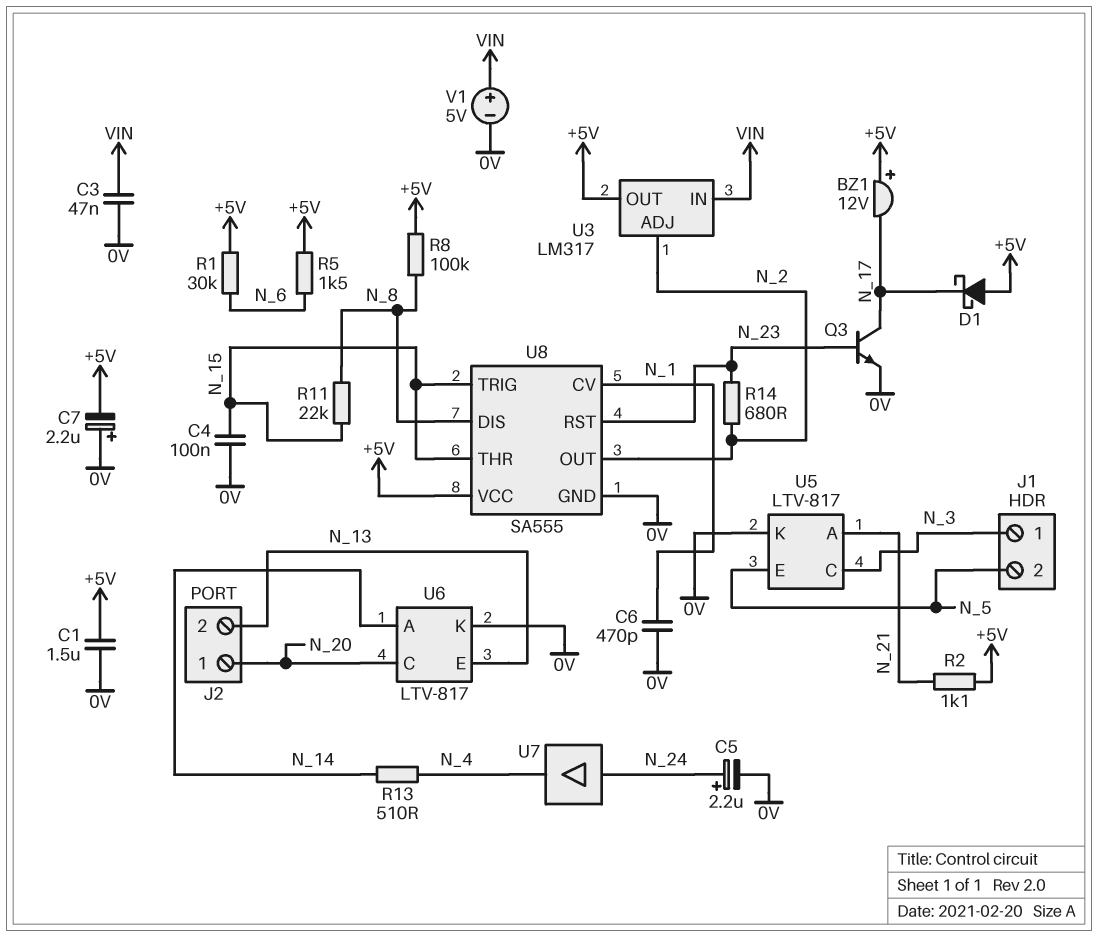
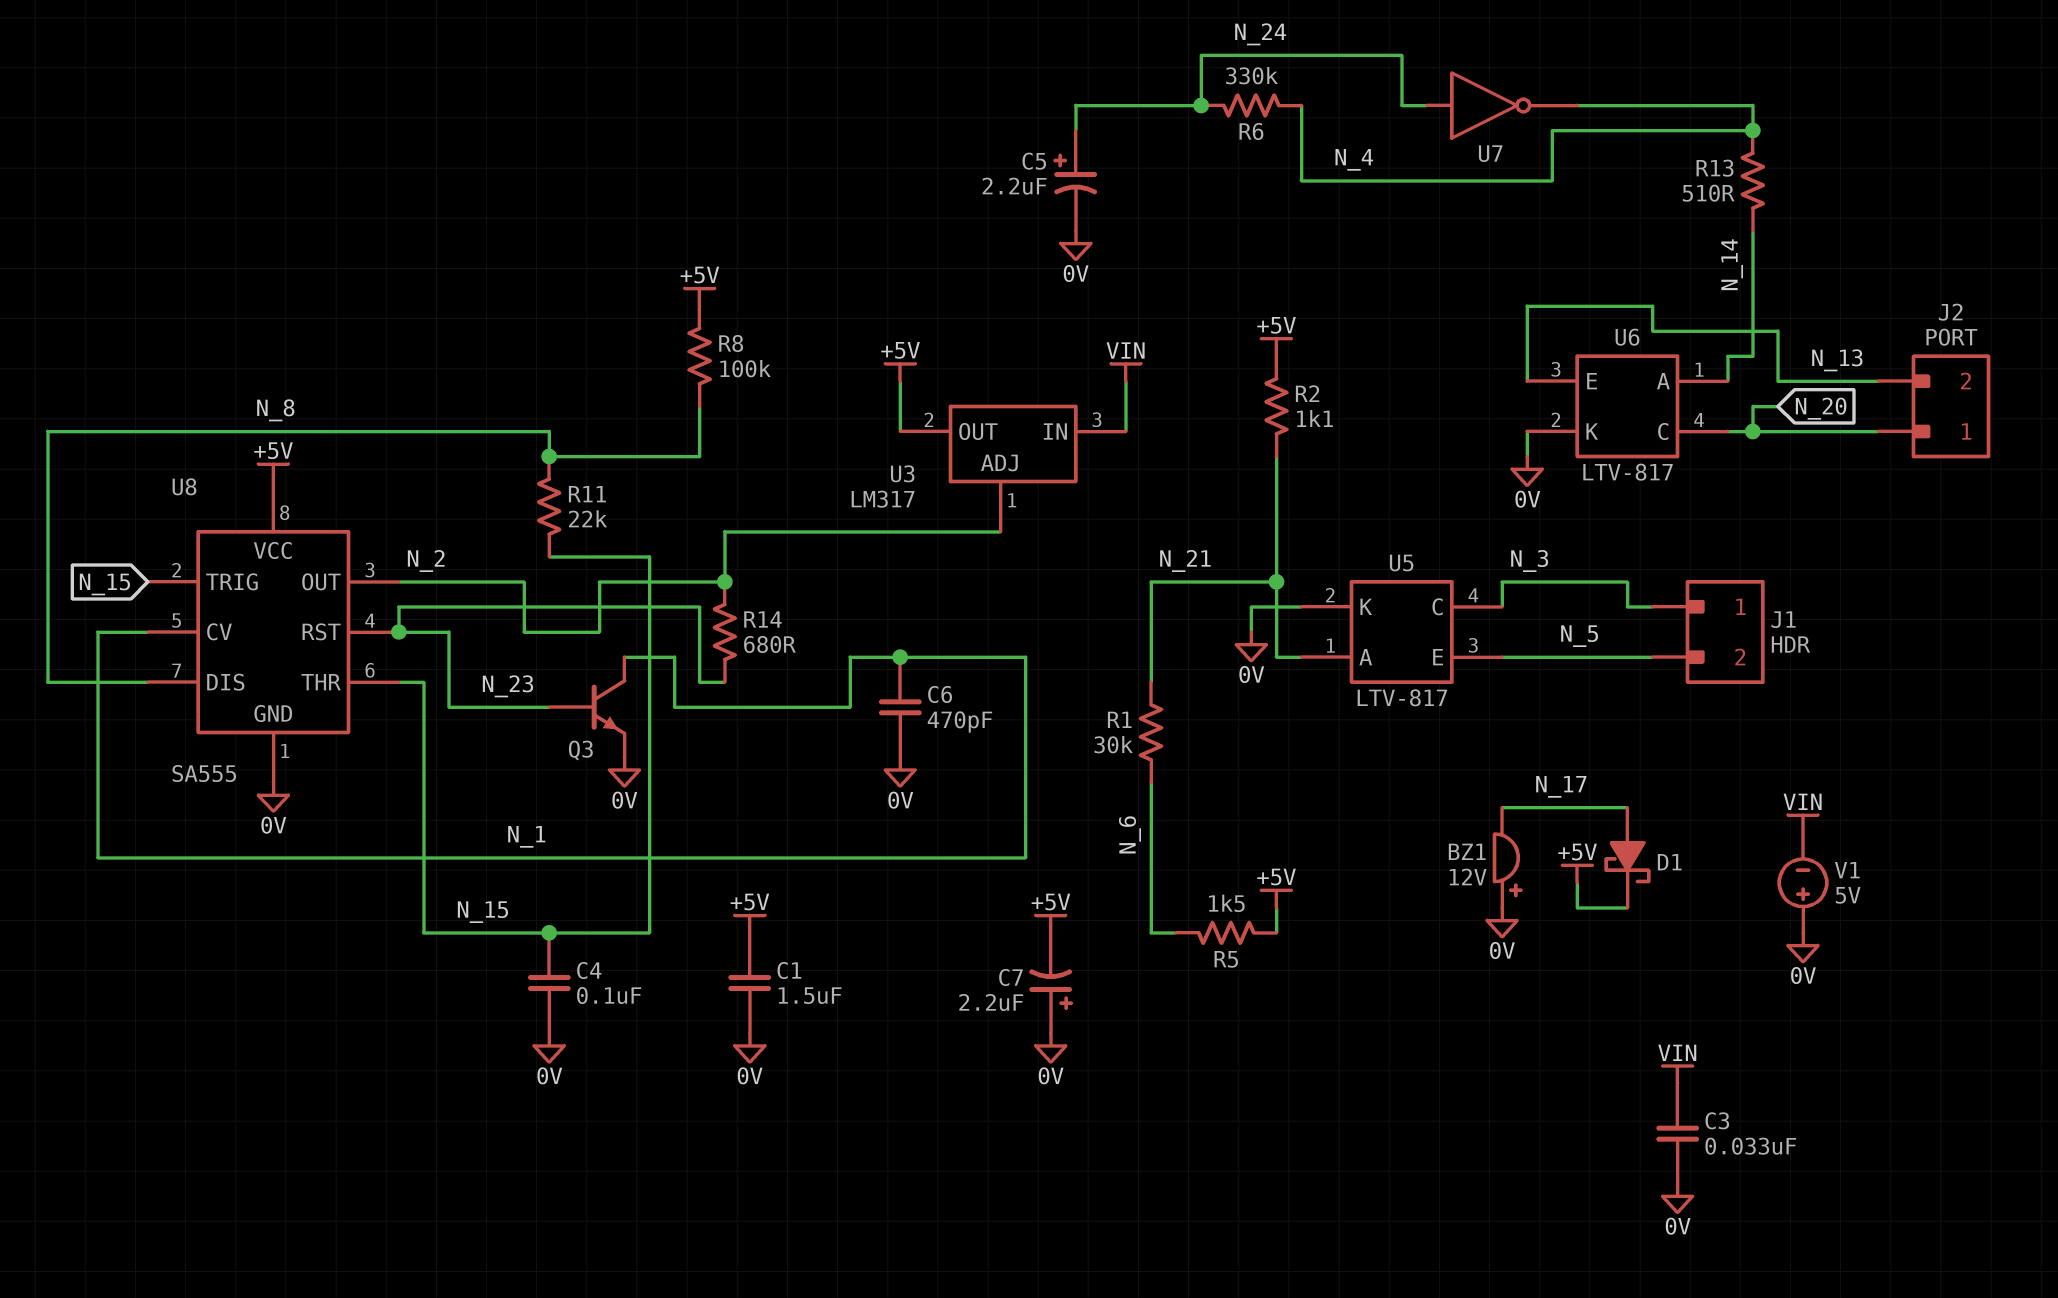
BZ1: buzzer 12V (plus +5V, minus N_17) -> buzzer 12V (plus 0V, minus N_17)
C3: 47nF (0V, VIN) -> 33nF (0V, VIN)
D1: schottky (A +5V, K N_17) -> schottky (A N_17, K +5V)
Q3: NPN (B N_23, C N_17, E 0V) -> NPN (B N_23, C N_1, E 0V)
R1: 30k (+5V, N_6) -> 30k (N_6, N_21)
R6: none -> 330k (N_4, N_24)
U7: buffer (in N_24, out N_4) -> NOT (in N_24, out N_4)
V1: 5V (plus VIN, minus 0V) -> 5V (plus 0V, minus VIN)

